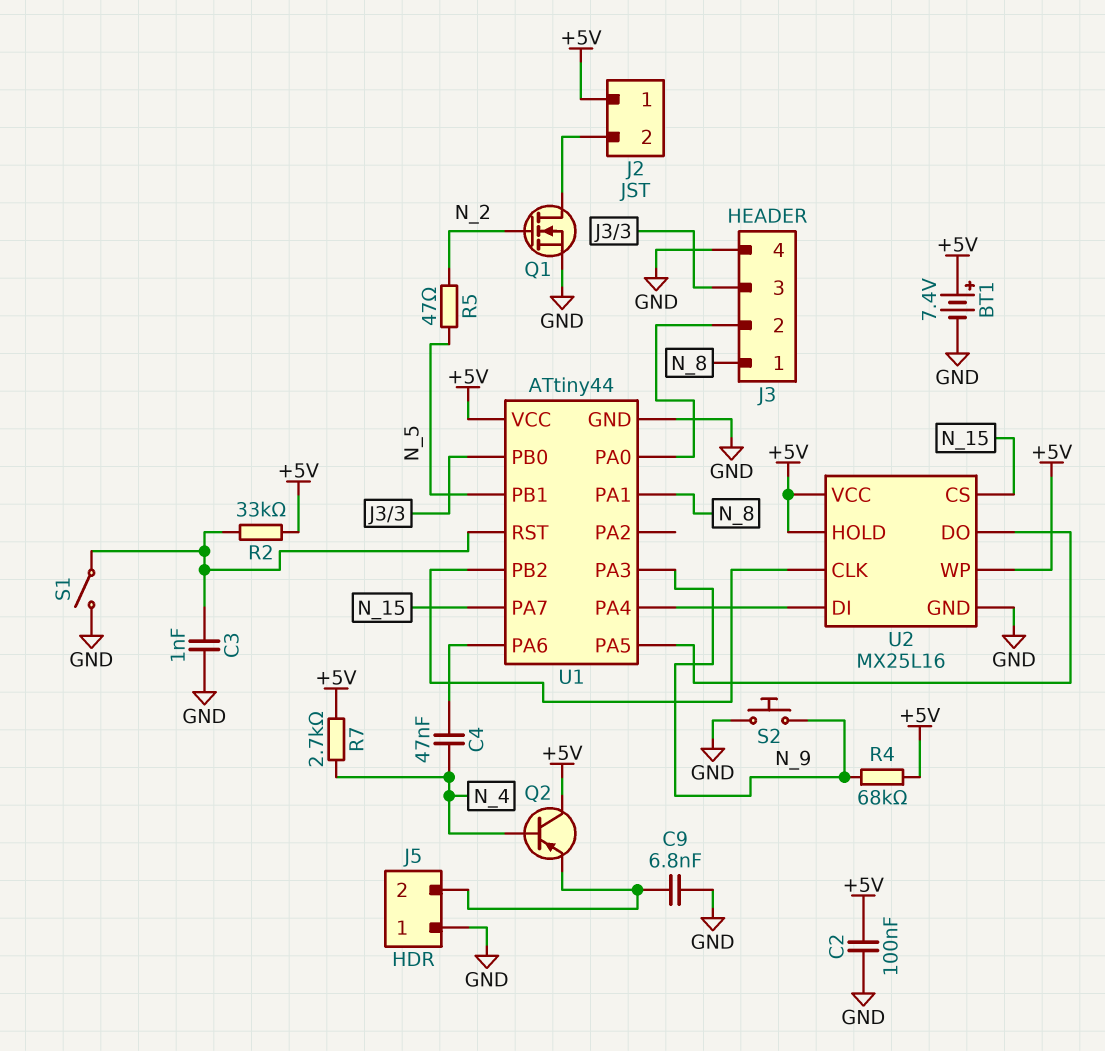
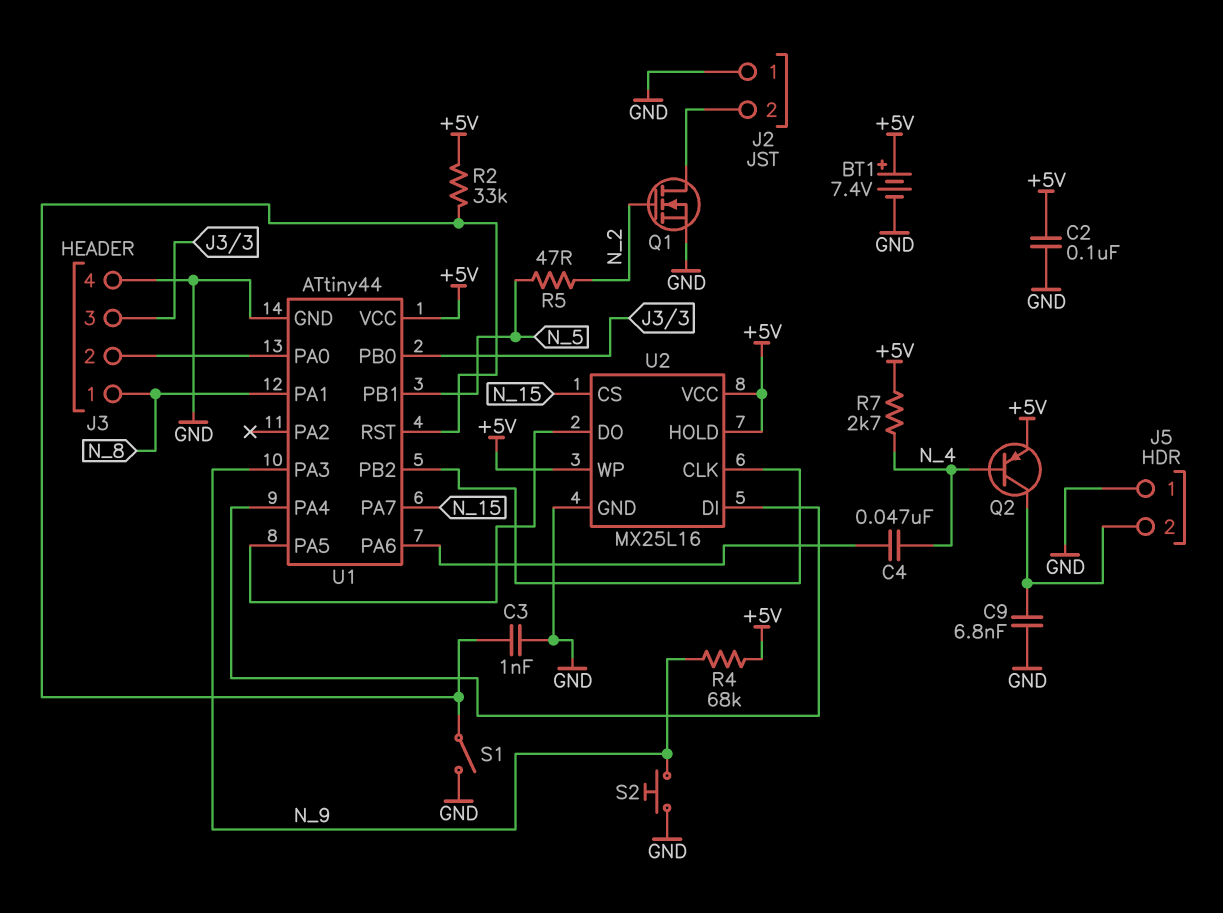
J2 pin 1: +5V -> GND
Q2: PNP (B N_4, C +5V, E J5/2) -> PNP (B N_4, C J5/2, E +5V)

